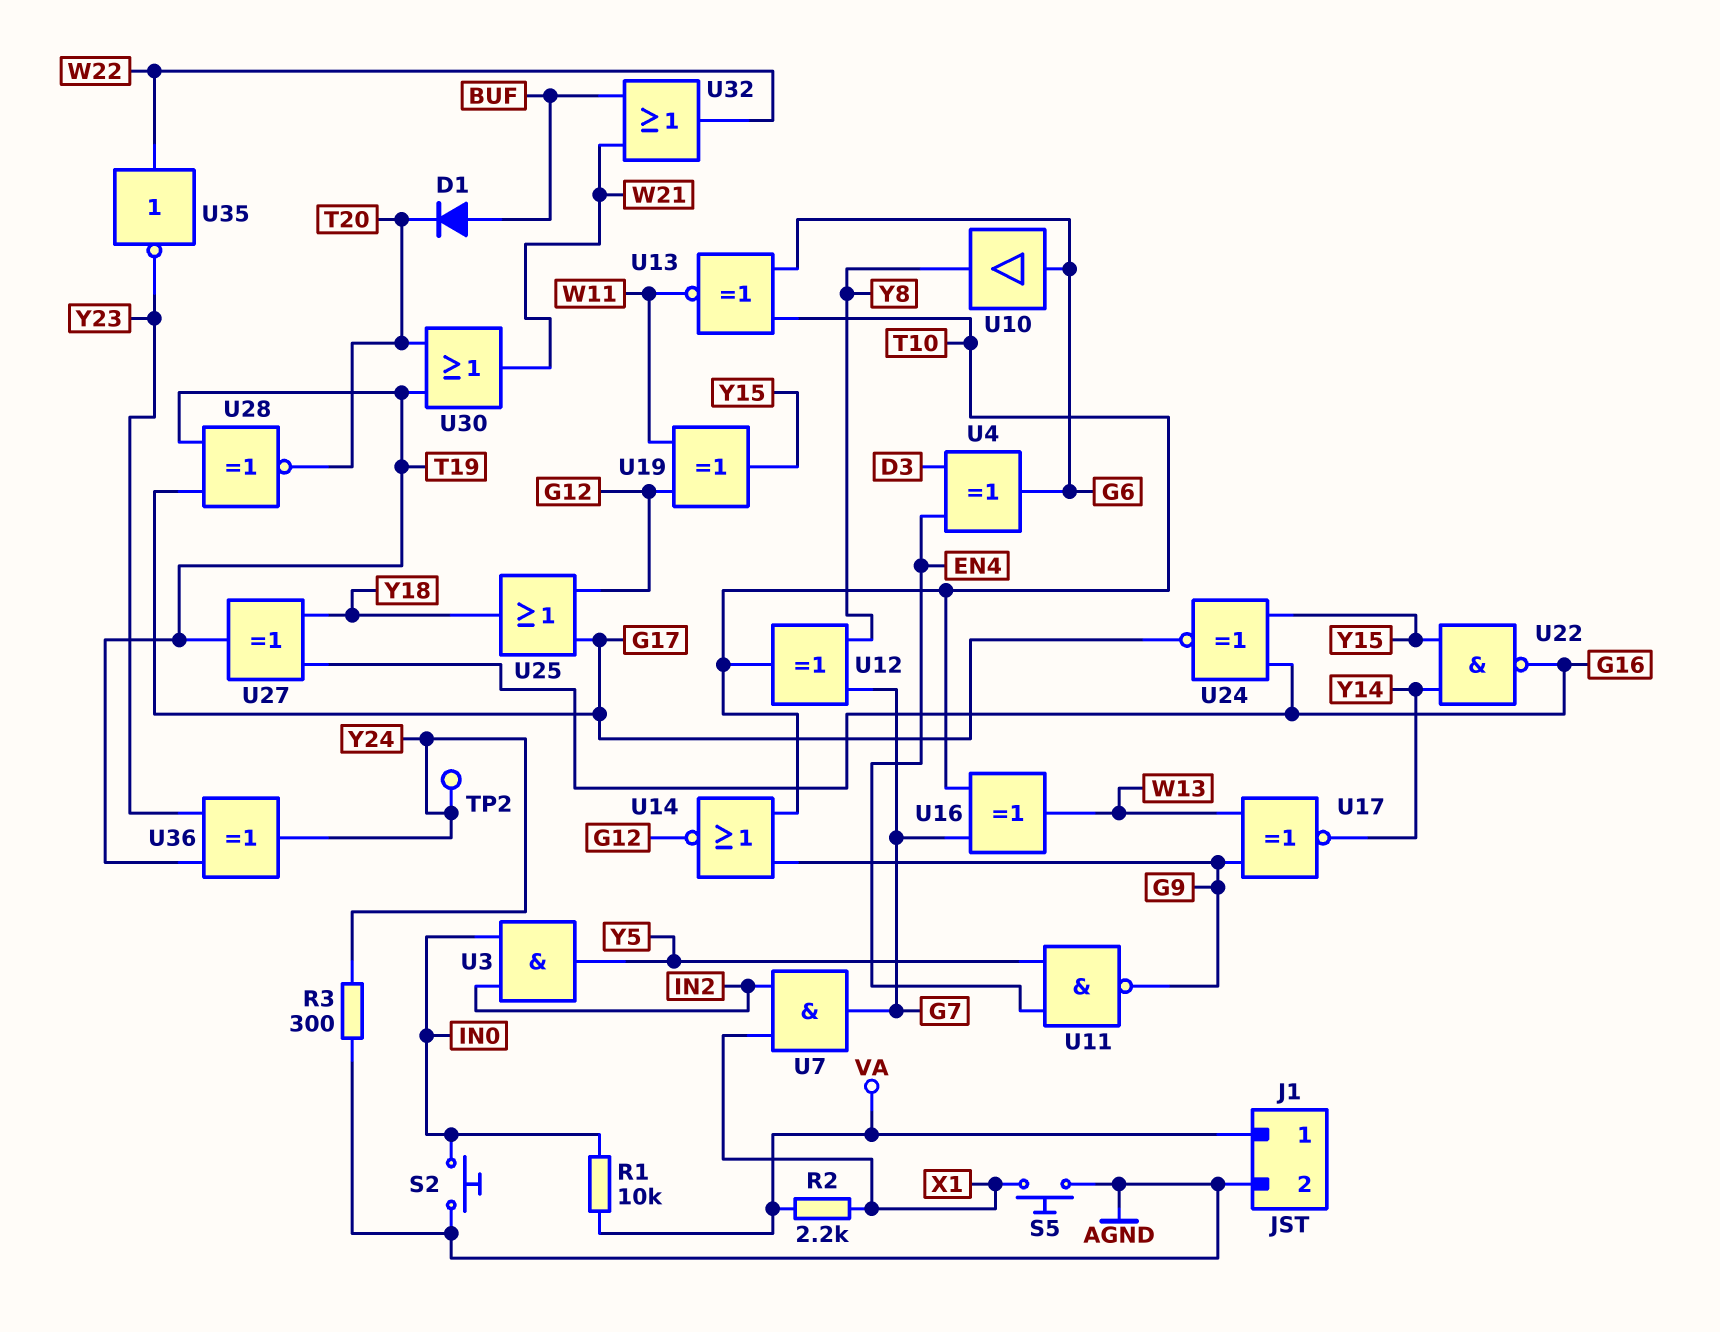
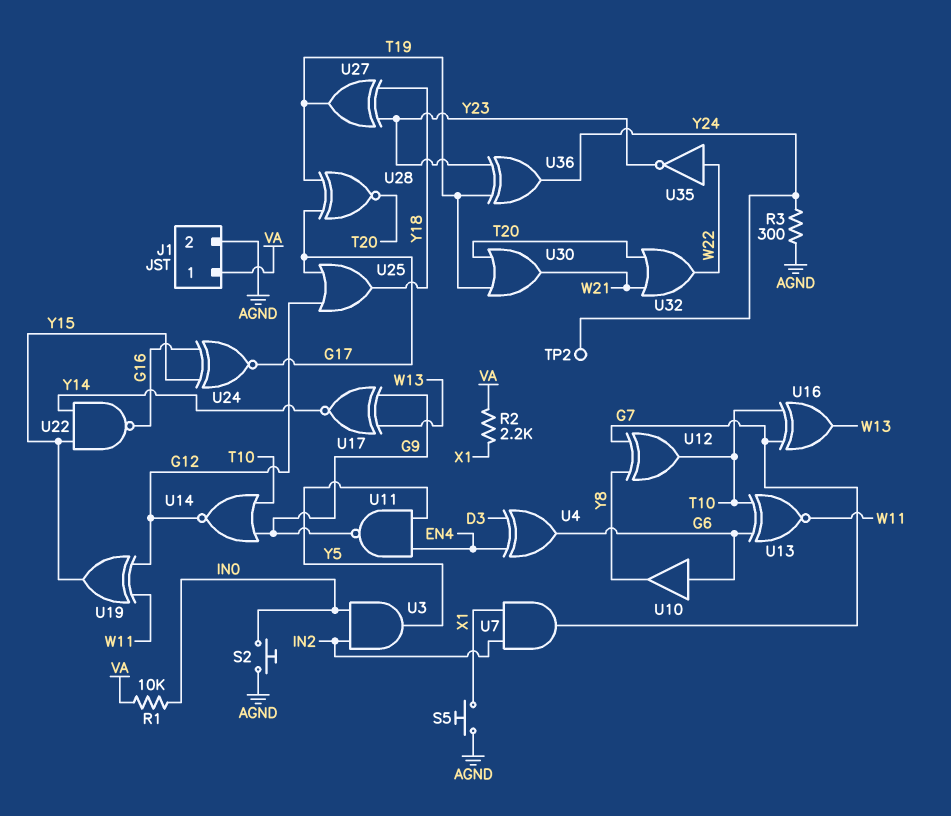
D1: diode (A BUF, K T20) -> none
U27: XOR (in G16, in Y18, out T19) -> XOR (in Y18, in Y23, out T19)
U32: OR (in BUF, in W21, out W22) -> OR (in T20, in W21, out W22)

